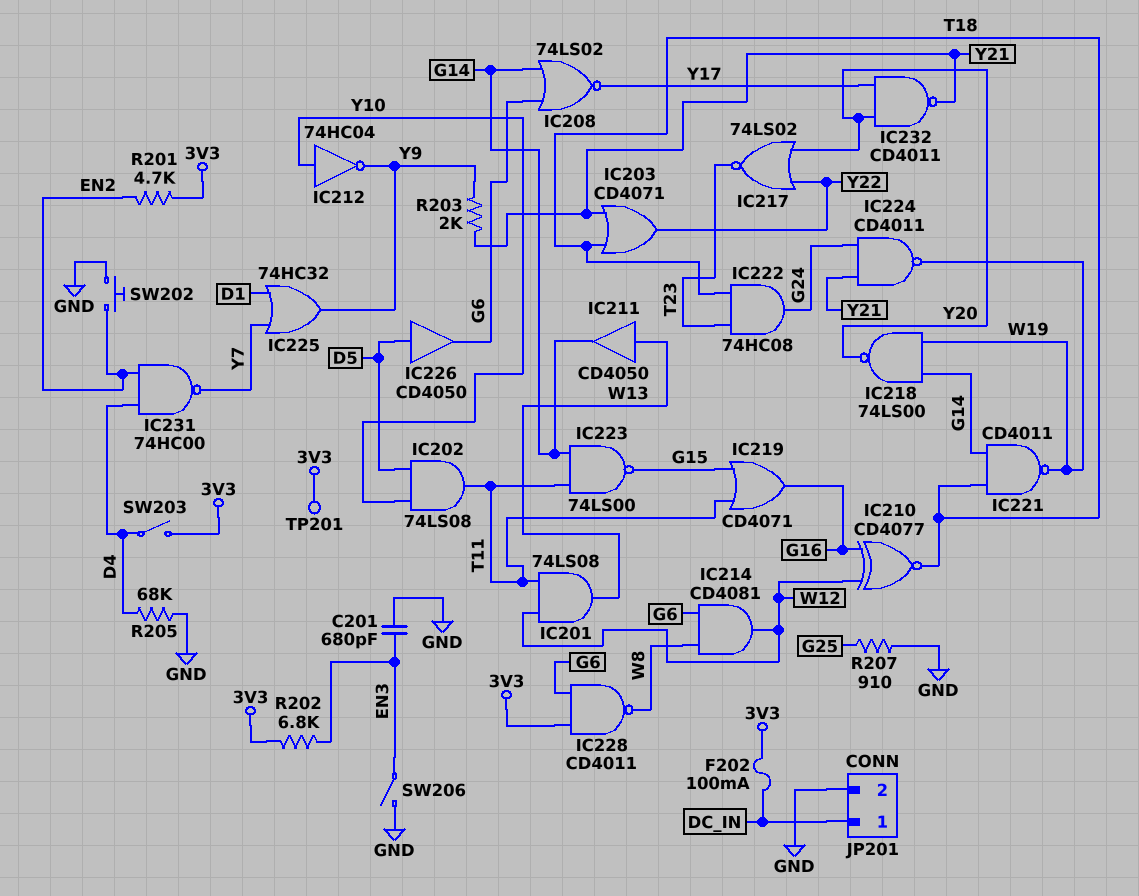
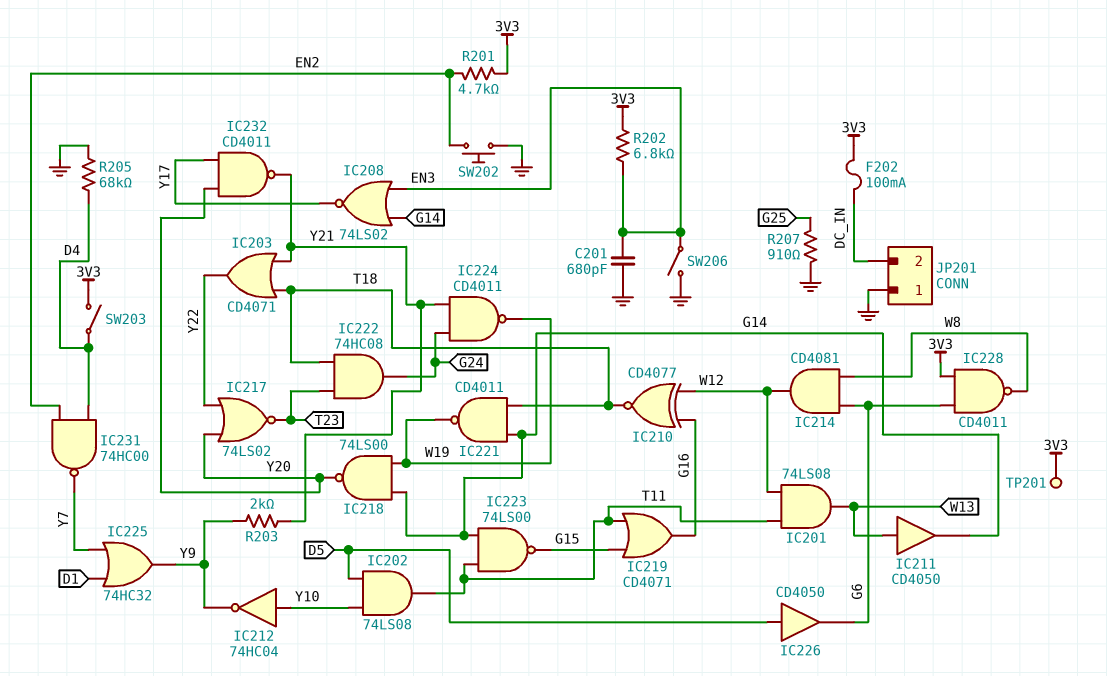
IC208: NOR 74LS02 (in G6, in G14, out Y17) -> NOR 74LS02 (in EN3, in G14, out Y17)
JP201 pin 1: DC_IN -> GND
JP201 pin 2: GND -> DC_IN

